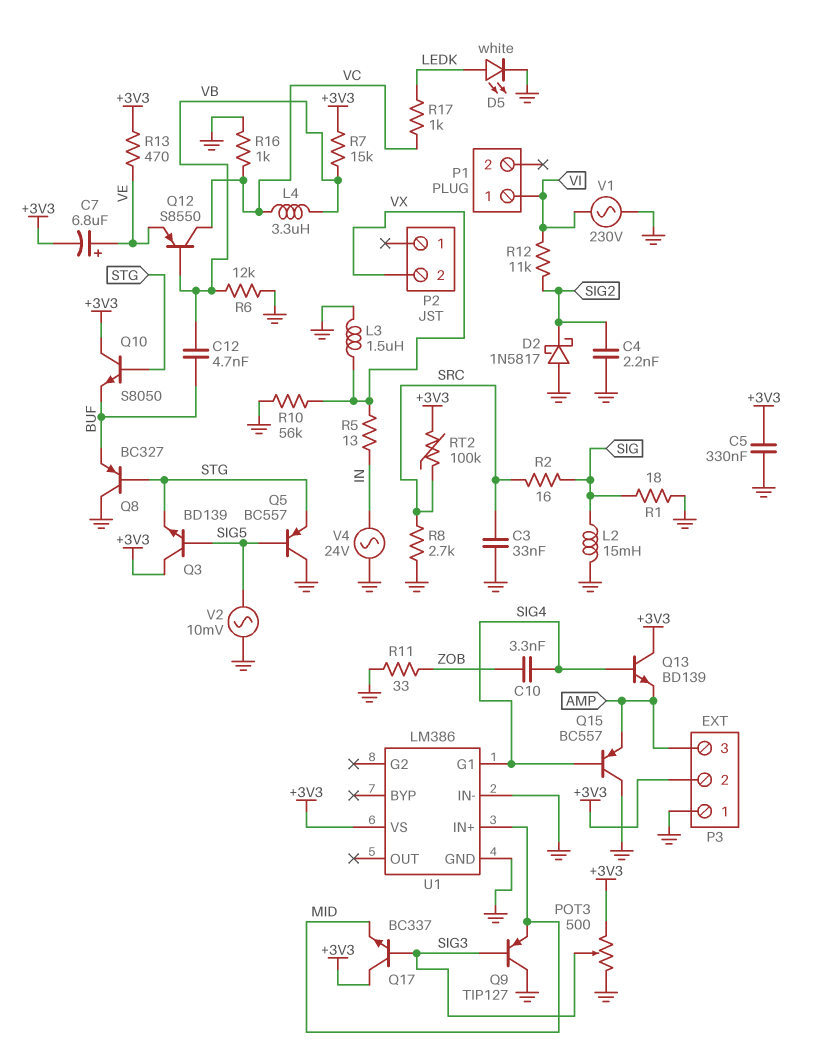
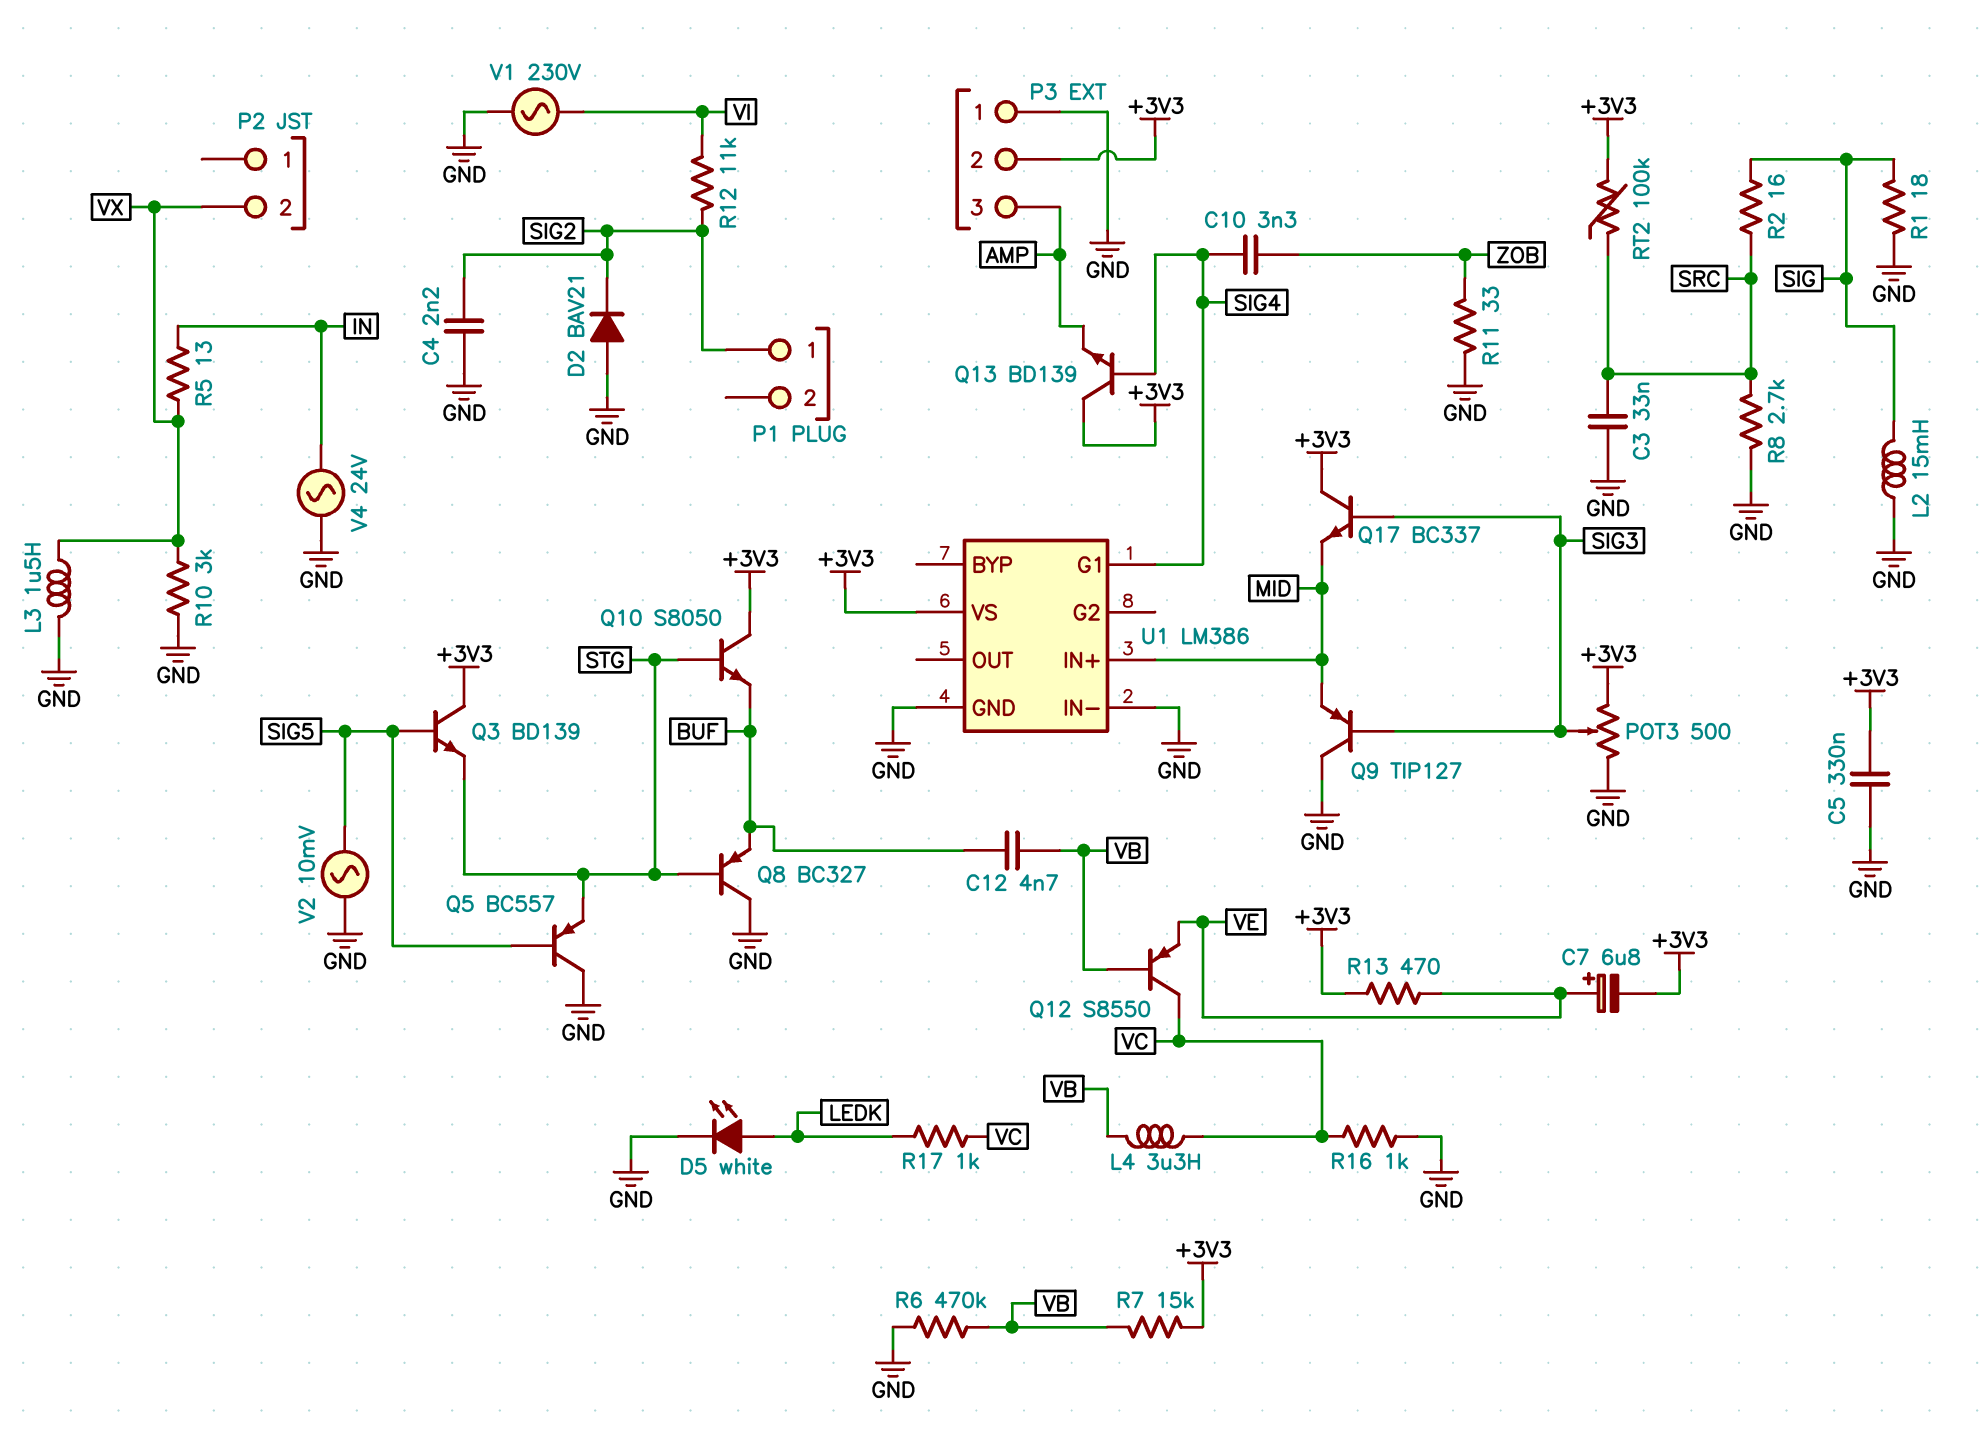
D2: schottky 1N5817 (A GND, K SIG2) -> diode BAV21 (A GND, K SIG2)
P1 pin 1: VI -> SIG2
Q15: PNP BC557 (B SIG4, C GND, E AMP) -> none
R6: 12k (GND, VB) -> 470k (GND, VB)
R10: 56k (GND, VX) -> 3k (GND, VX)

